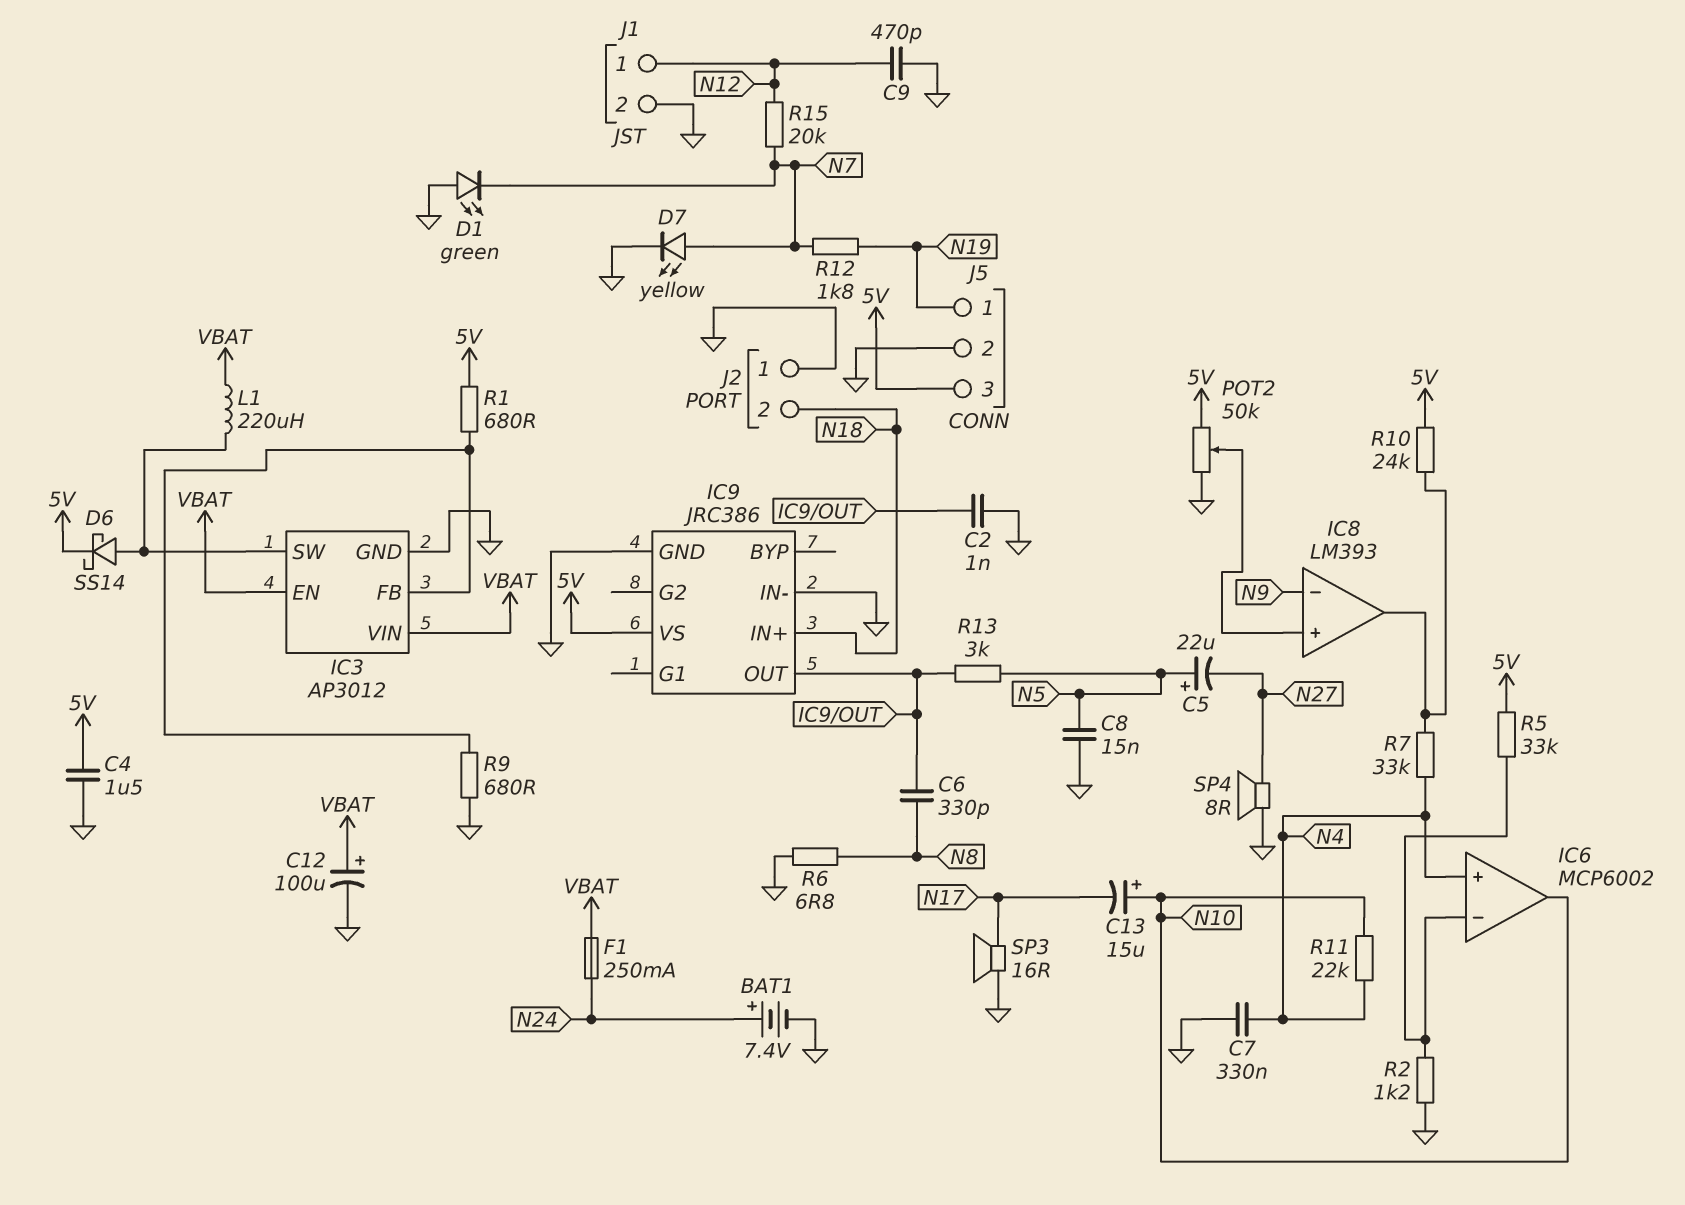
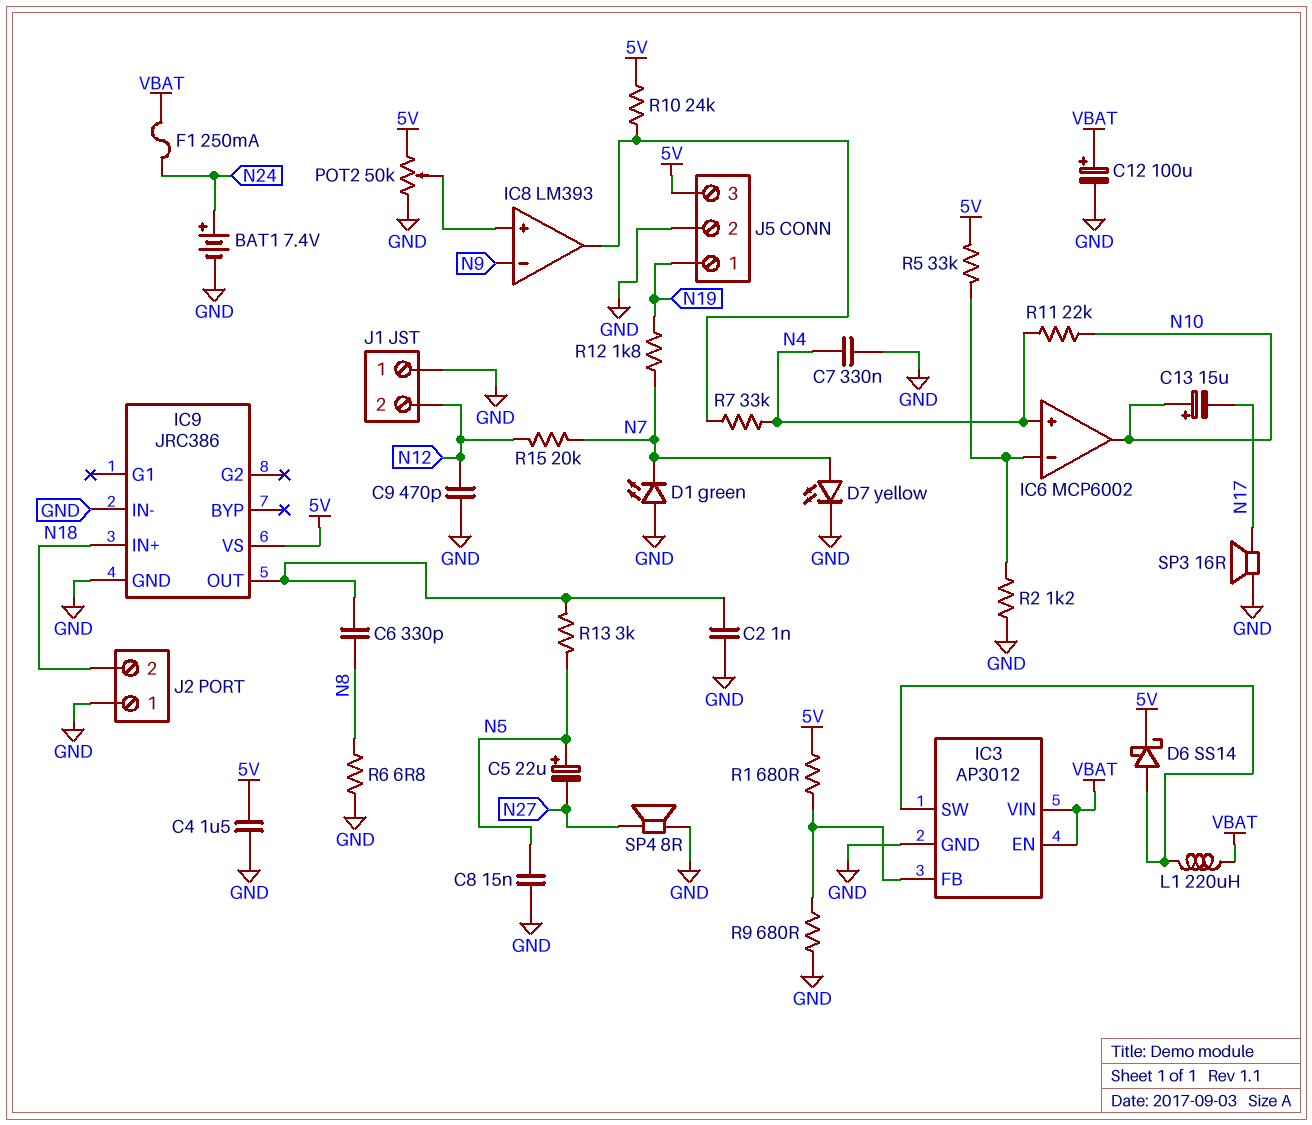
J1 pin 1: N12 -> GND
J1 pin 2: GND -> N12

